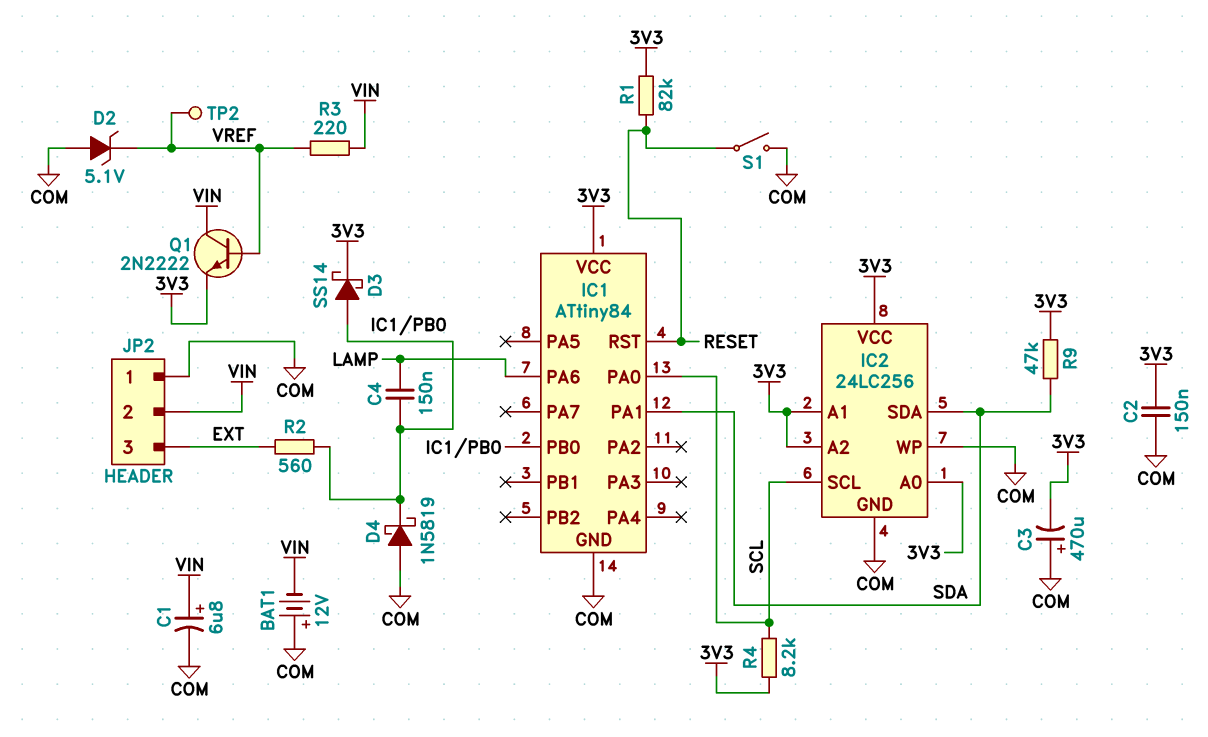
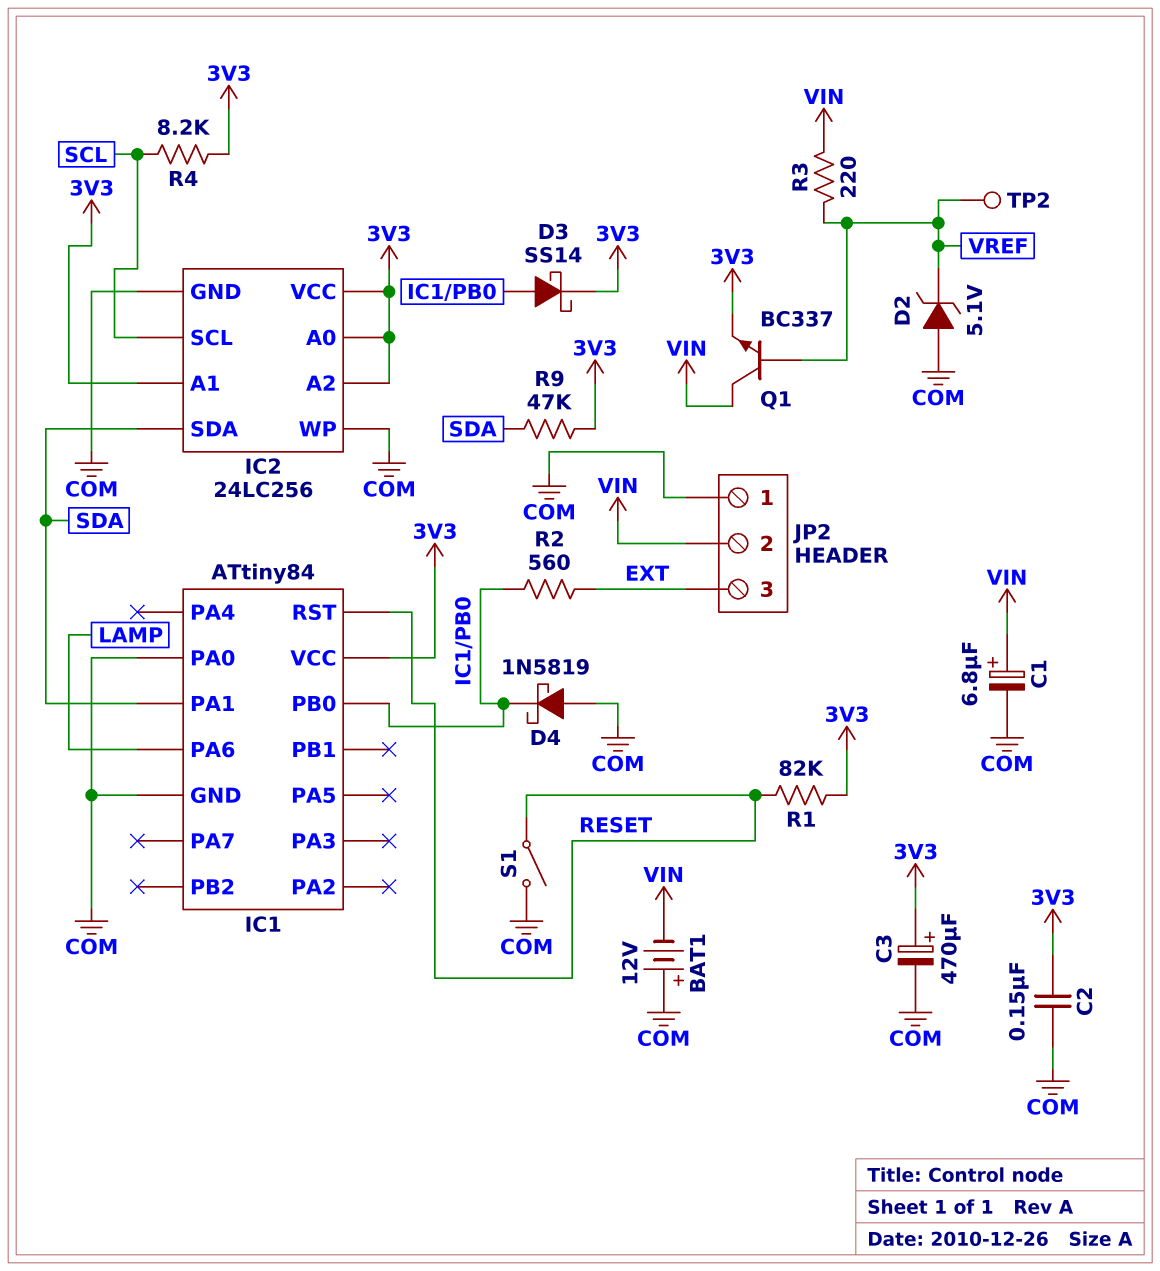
C3: 470uF (plus COM, minus 3V3) -> 470uF (plus 3V3, minus COM)
C4: 150nF (IC1/PB0, LAMP) -> none
IC1 pin PA0: SCL -> COM
Q1: NPN 2N2222 (B VREF, C VIN, E 3V3) -> NPN BC337 (B VREF, C VIN, E 3V3)

